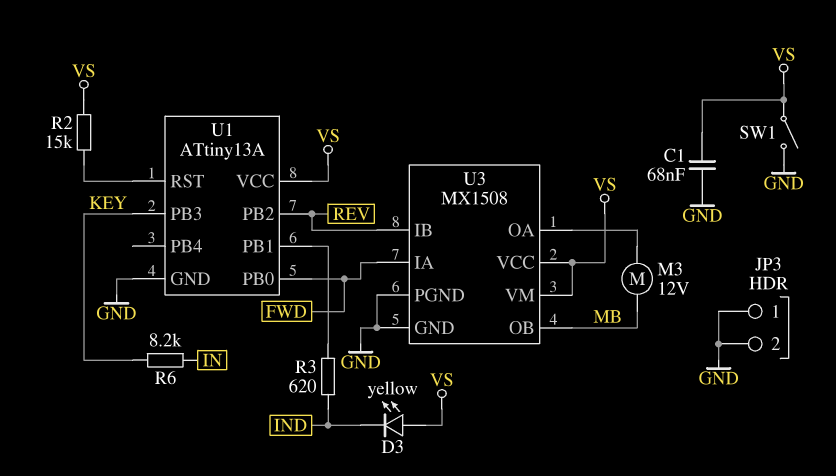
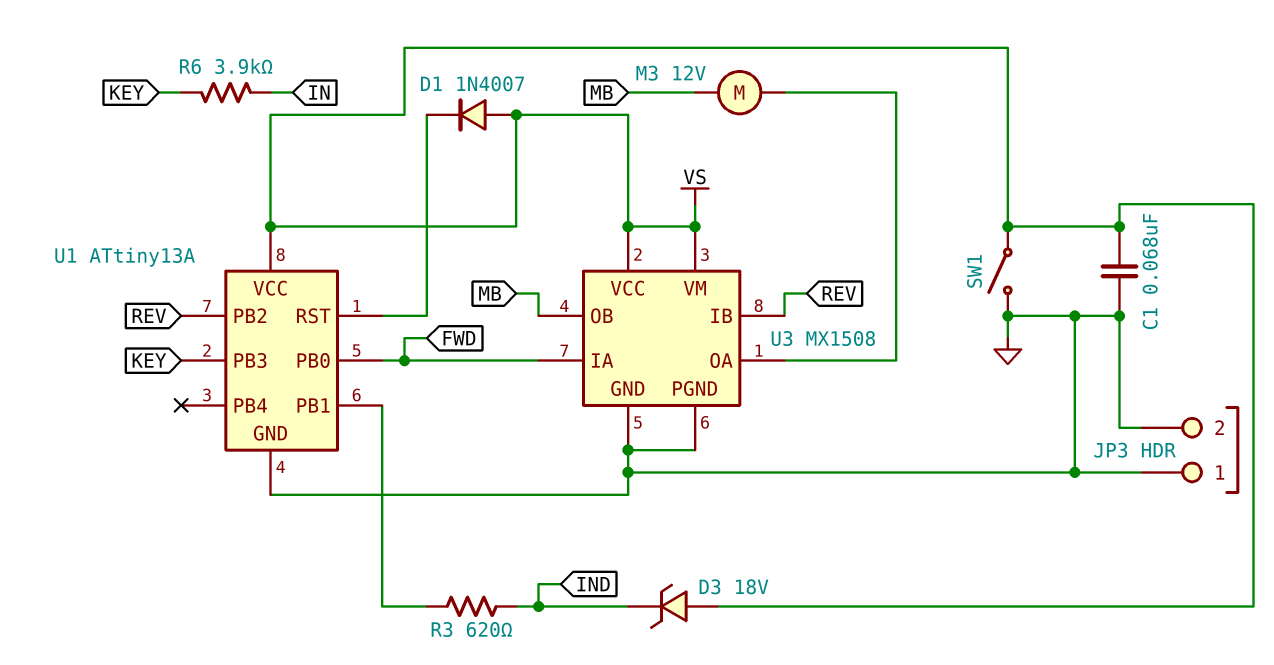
D1: none -> diode 1N4007 (A VS, K U1/RST)
D3: LED yellow (A VS, K IND) -> zener 18V (A VS, K IND)
R2: 15k (U1/RST, VS) -> none
R6: 8.2k (IN, KEY) -> 3.9k (IN, KEY)

